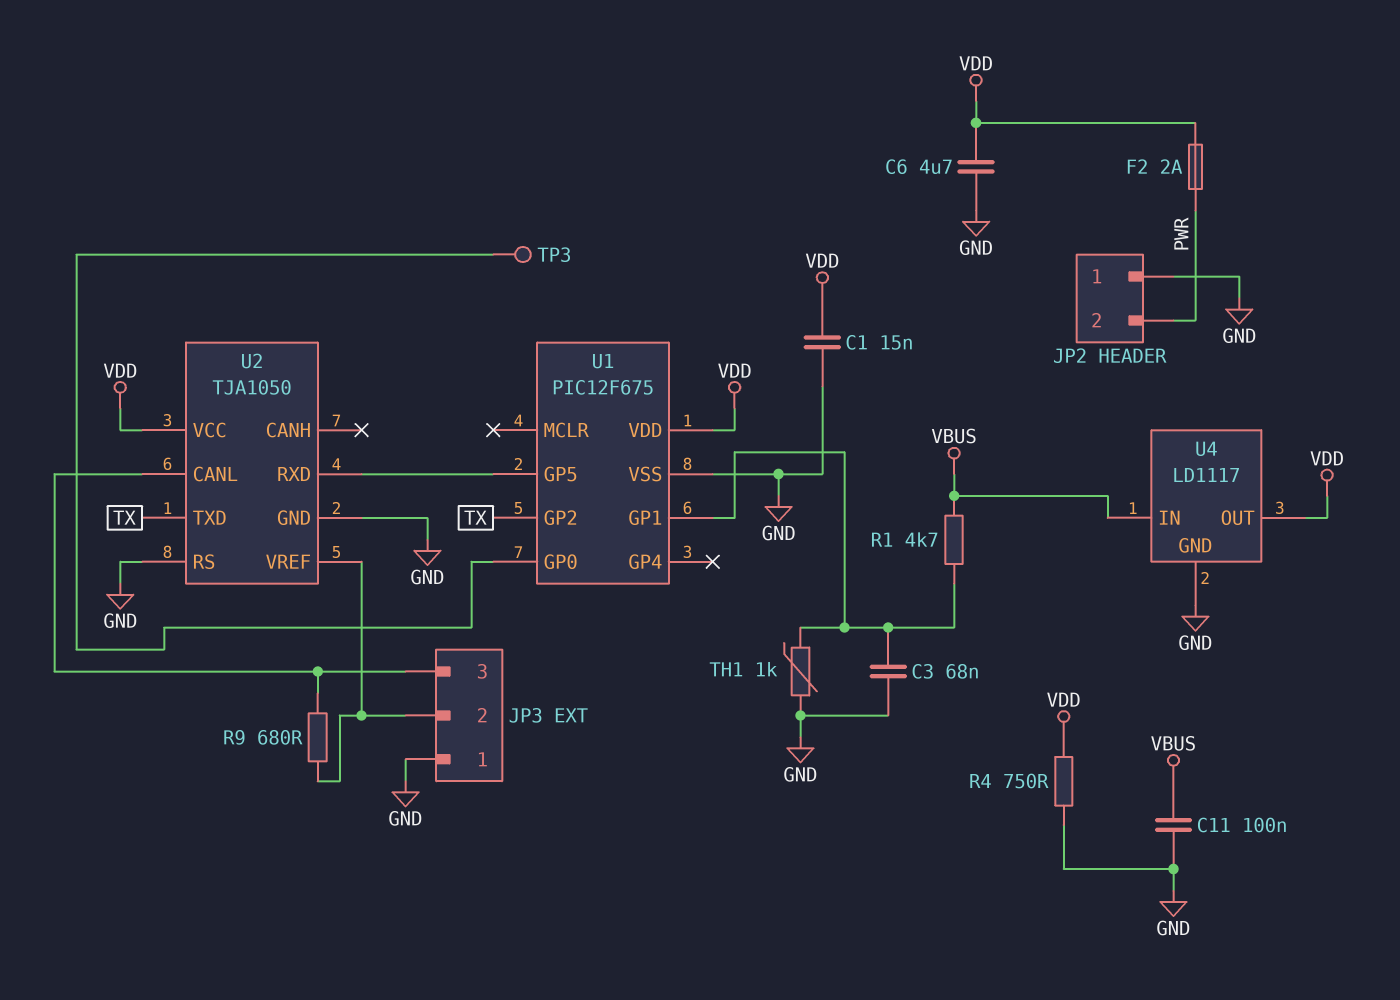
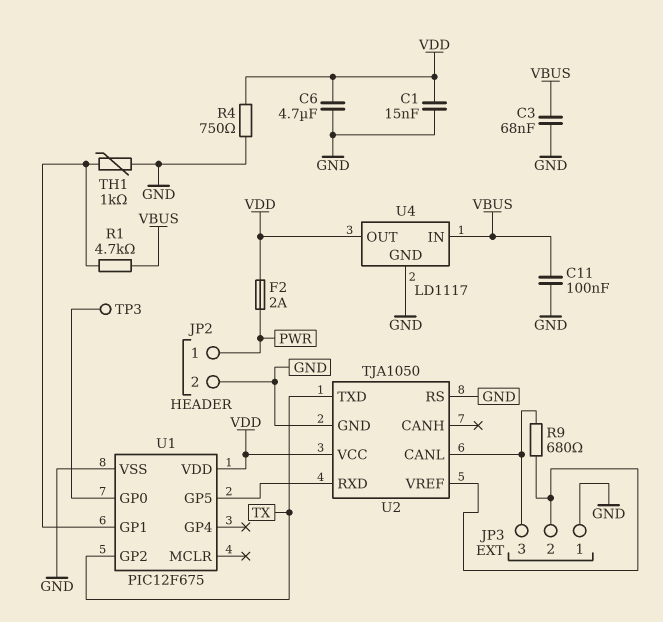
C3: 68nF (GND, U1/GP1) -> 68nF (GND, VBUS)
JP2 pin 1: GND -> PWR
JP2 pin 2: PWR -> GND

